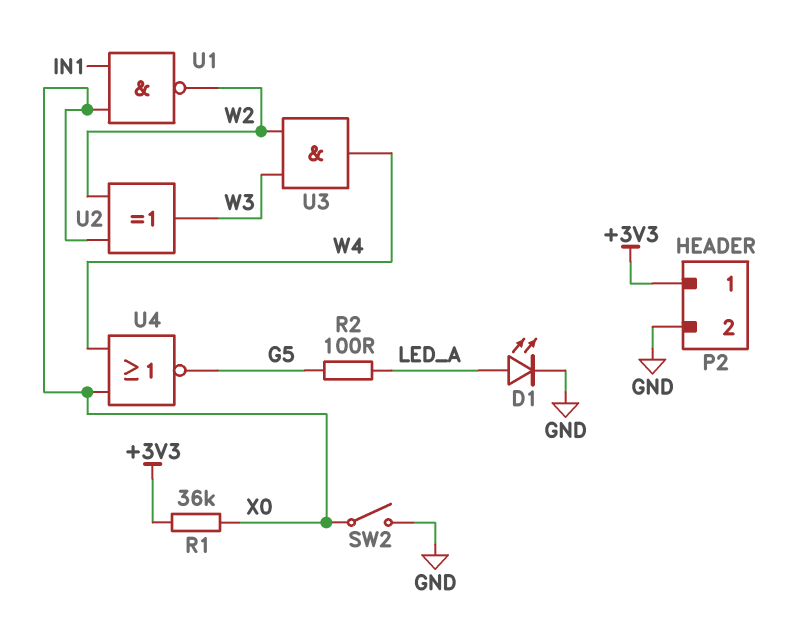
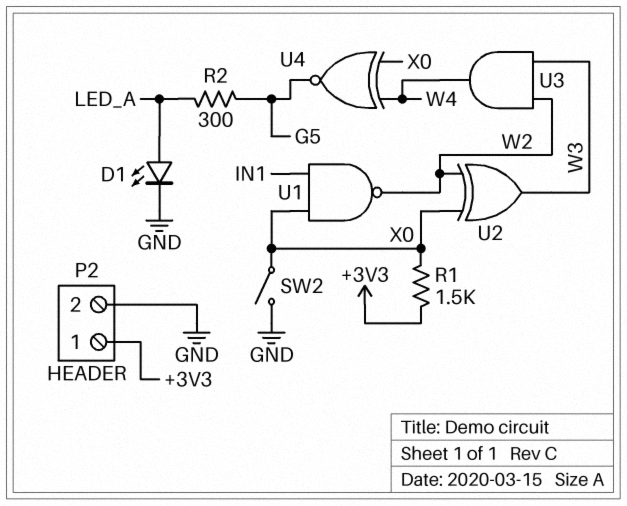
R1: 36k (+3V3, X0) -> 1.5k (+3V3, X0)
R2: 100 (G5, LED_A) -> 300 (G5, LED_A)
U4: NOR (in W4, in X0, out G5) -> XNOR (in W4, in X0, out G5)

